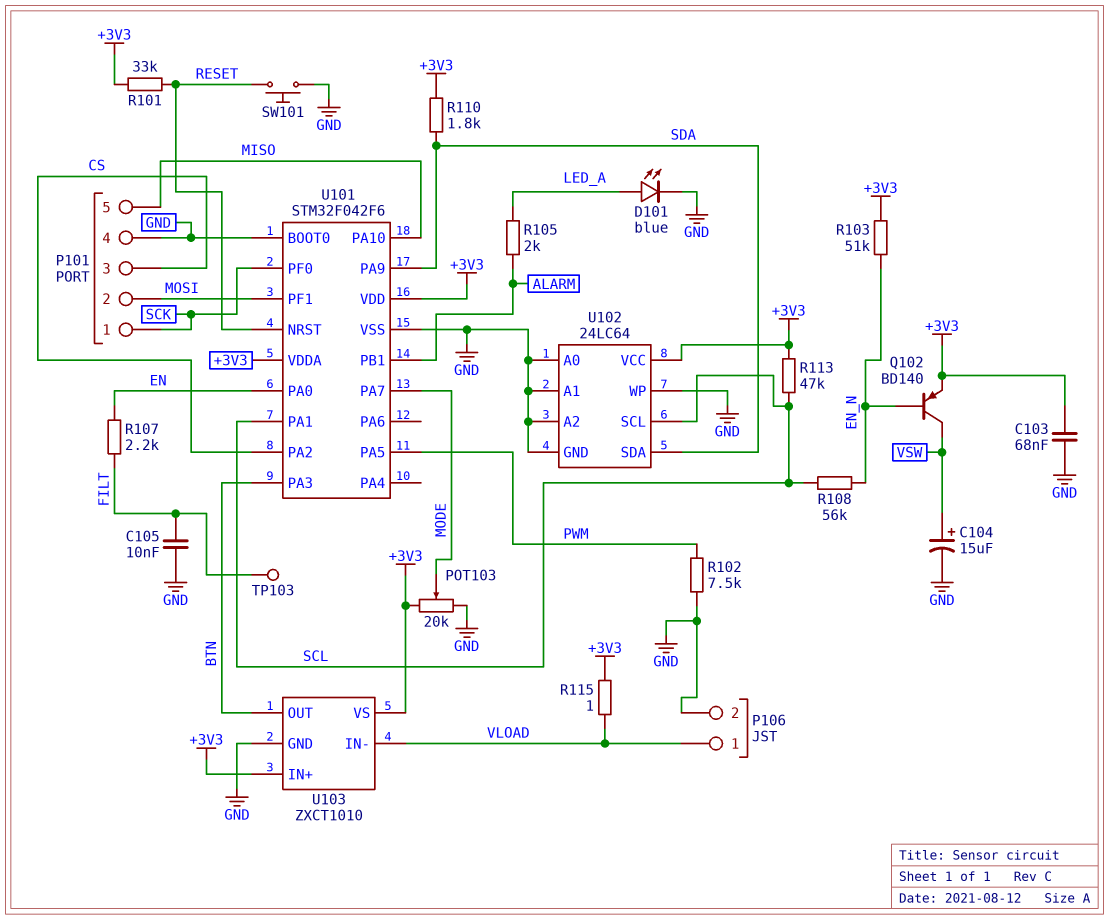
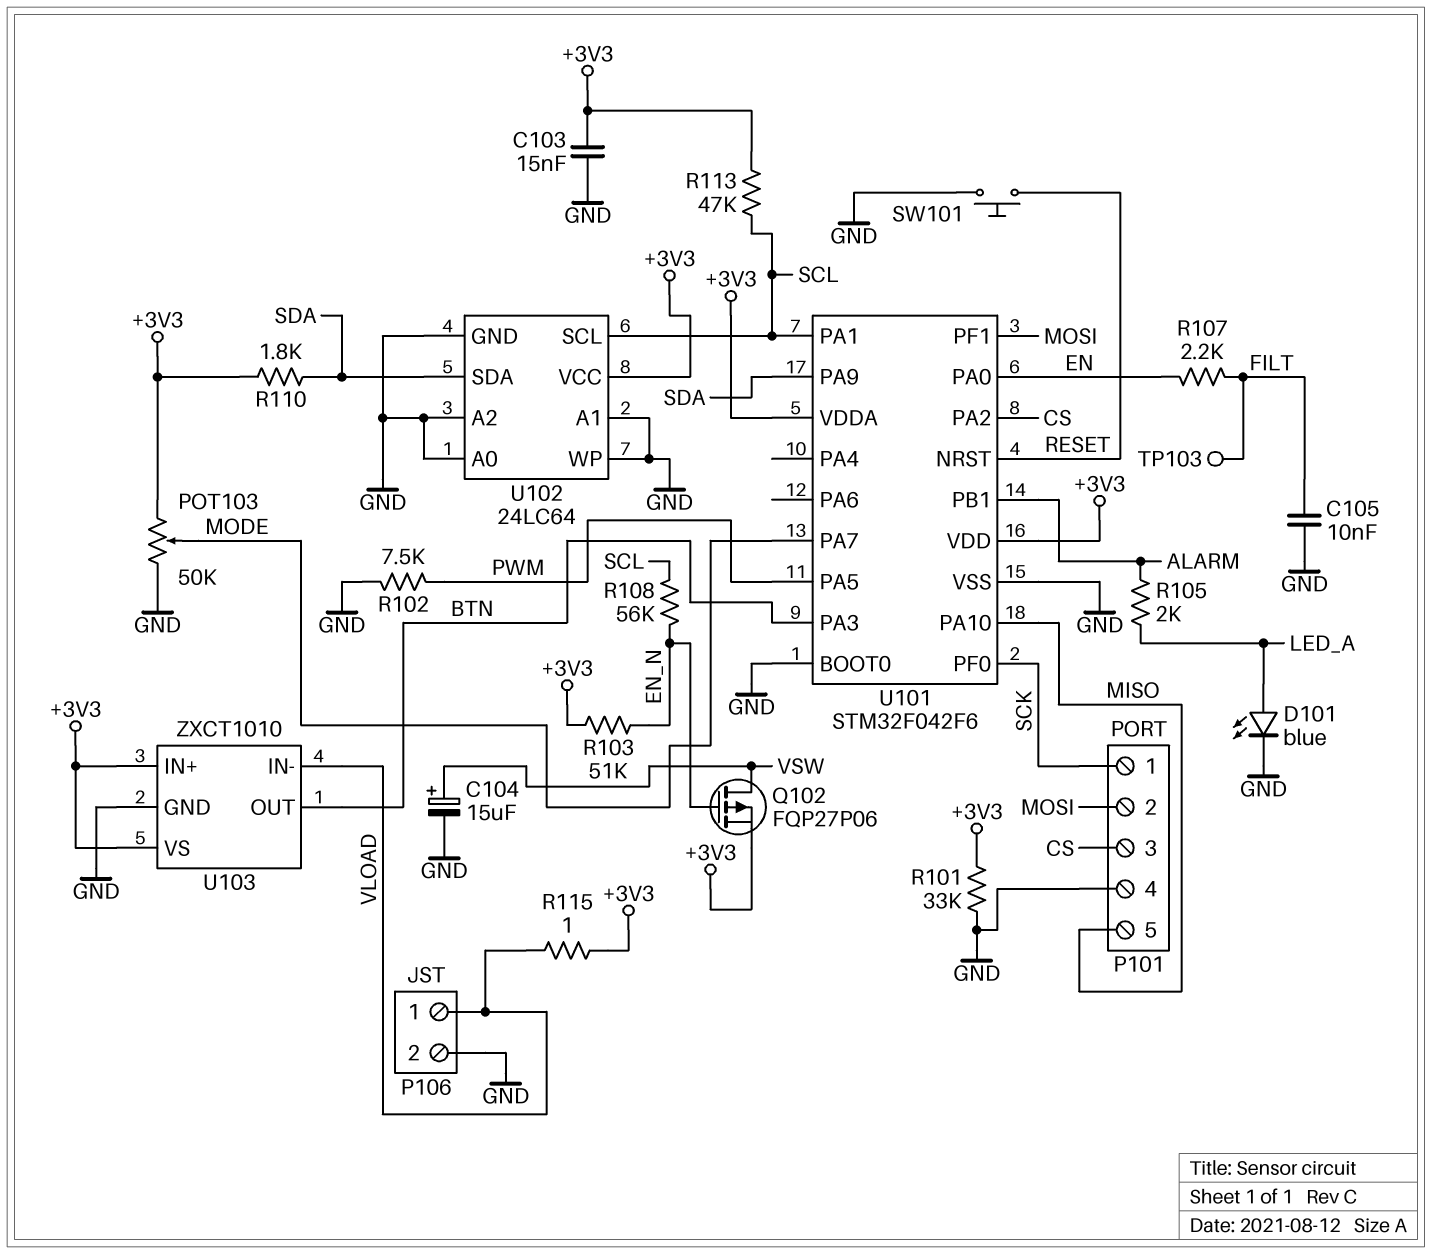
C103: 68nF (+3V3, GND) -> 15nF (+3V3, GND)
POT103: 20k (+3V3, GND, wiper MODE) -> 50k (+3V3, GND, wiper MODE)
Q102: PNP BD140 (B EN_N, C VSW, E +3V3) -> PMOS FQP27P06 (G EN_N, D VSW, S +3V3)
R101: 33k (+3V3, RESET) -> 33k (+3V3, GND)

